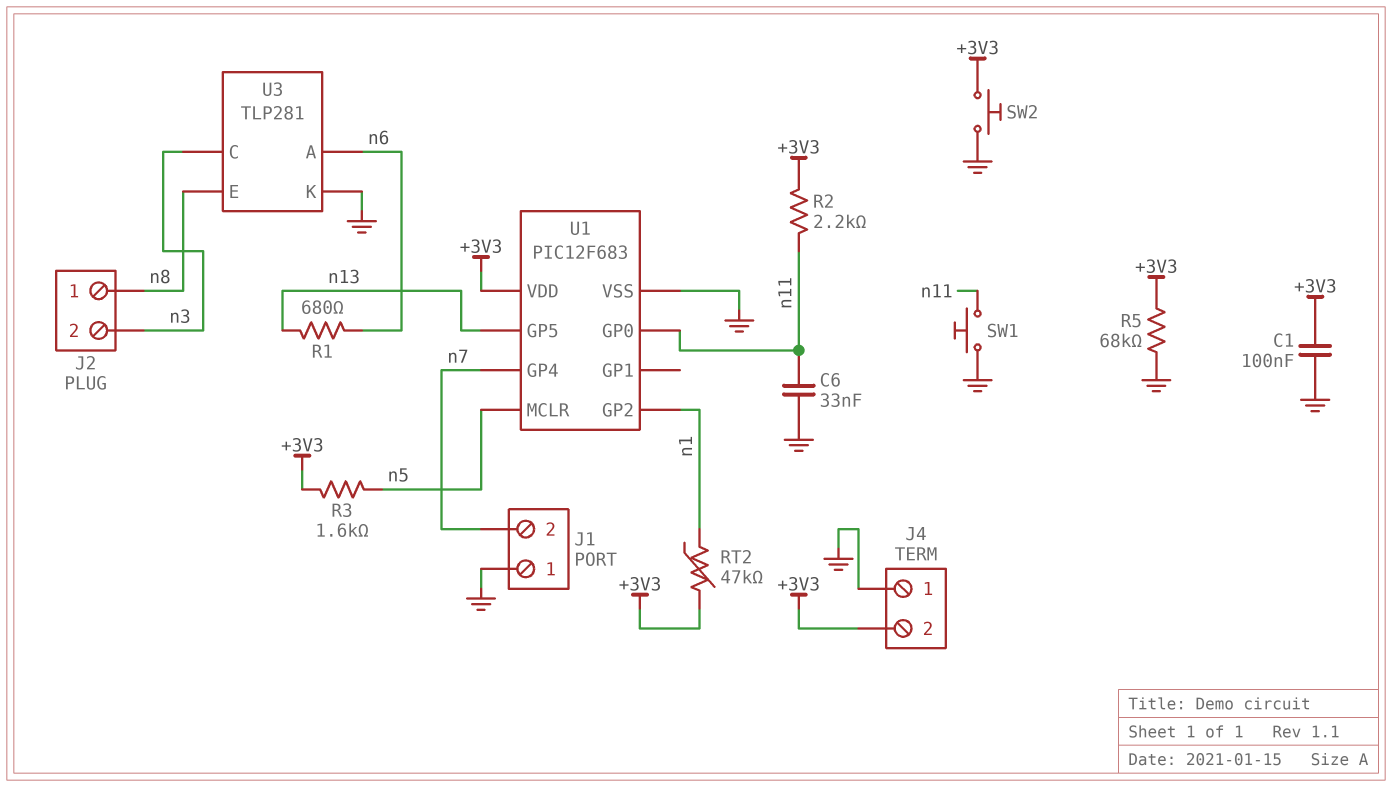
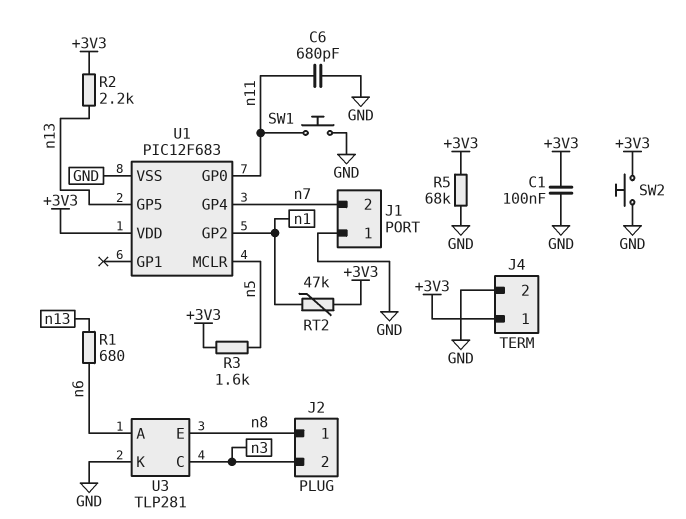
C6: 33nF (GND, n11) -> 680pF (GND, n11)
J4 pin 1: GND -> +3V3
J4 pin 2: +3V3 -> GND
R2: 2.2k (+3V3, n11) -> 2.2k (+3V3, n13)

